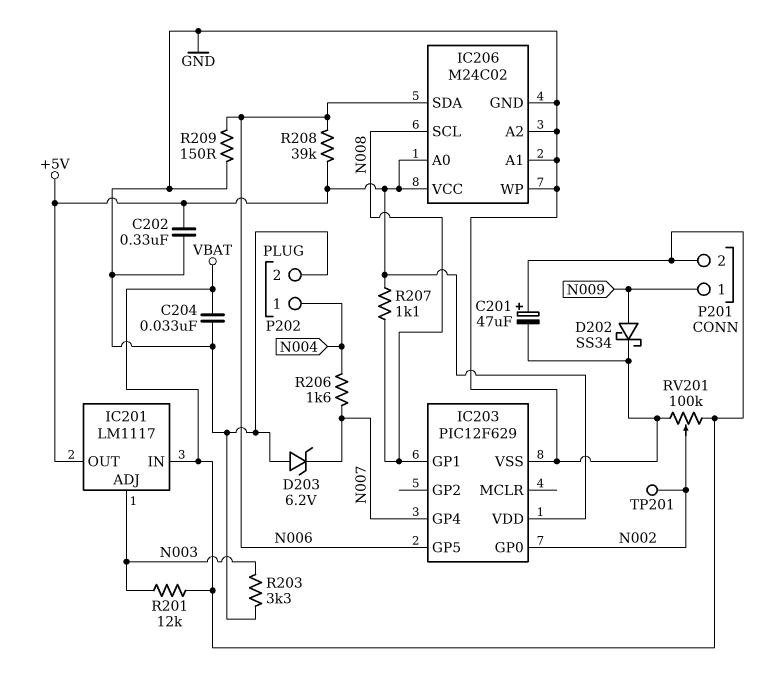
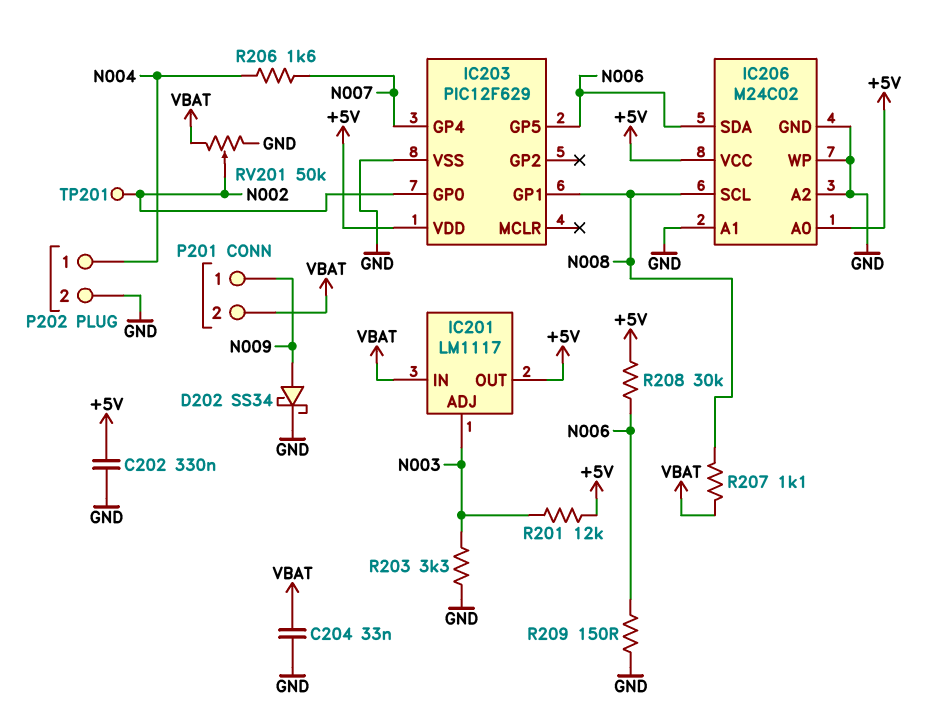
C201: 47uF (plus VBAT, minus GND) -> none
D203: zener 6.2V (A GND, K N007) -> none
R201: 12k (N003, VBAT) -> 12k (+5V, N003)
R207: 1.1k (+5V, N008) -> 1.1k (N008, VBAT)
R208: 39k (+5V, N006) -> 30k (+5V, N006)
RV201: 100k (GND, VBAT, wiper N002) -> 50k (GND, VBAT, wiper N002)

